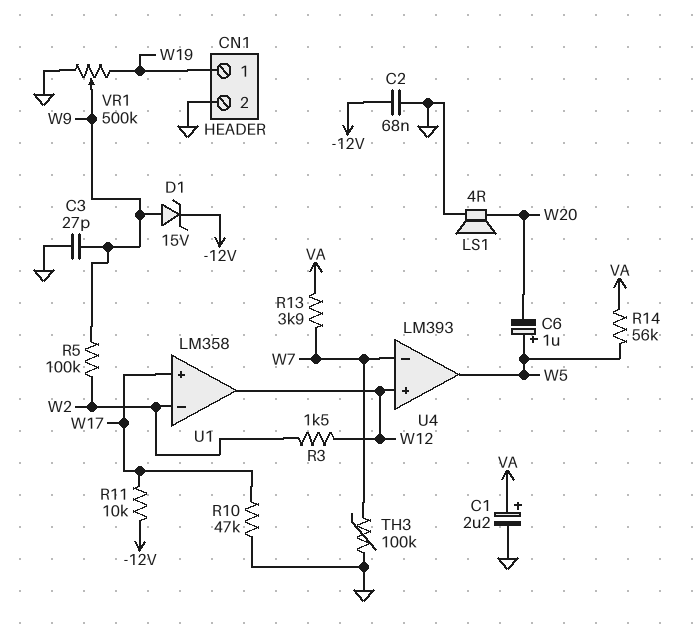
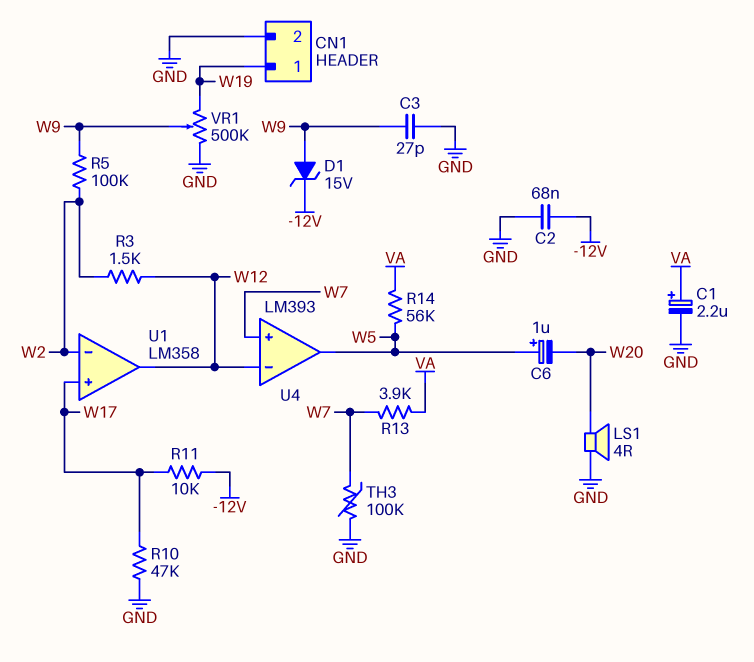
U4 pin in+: W12 -> W7
U4 pin in-: W7 -> W12

